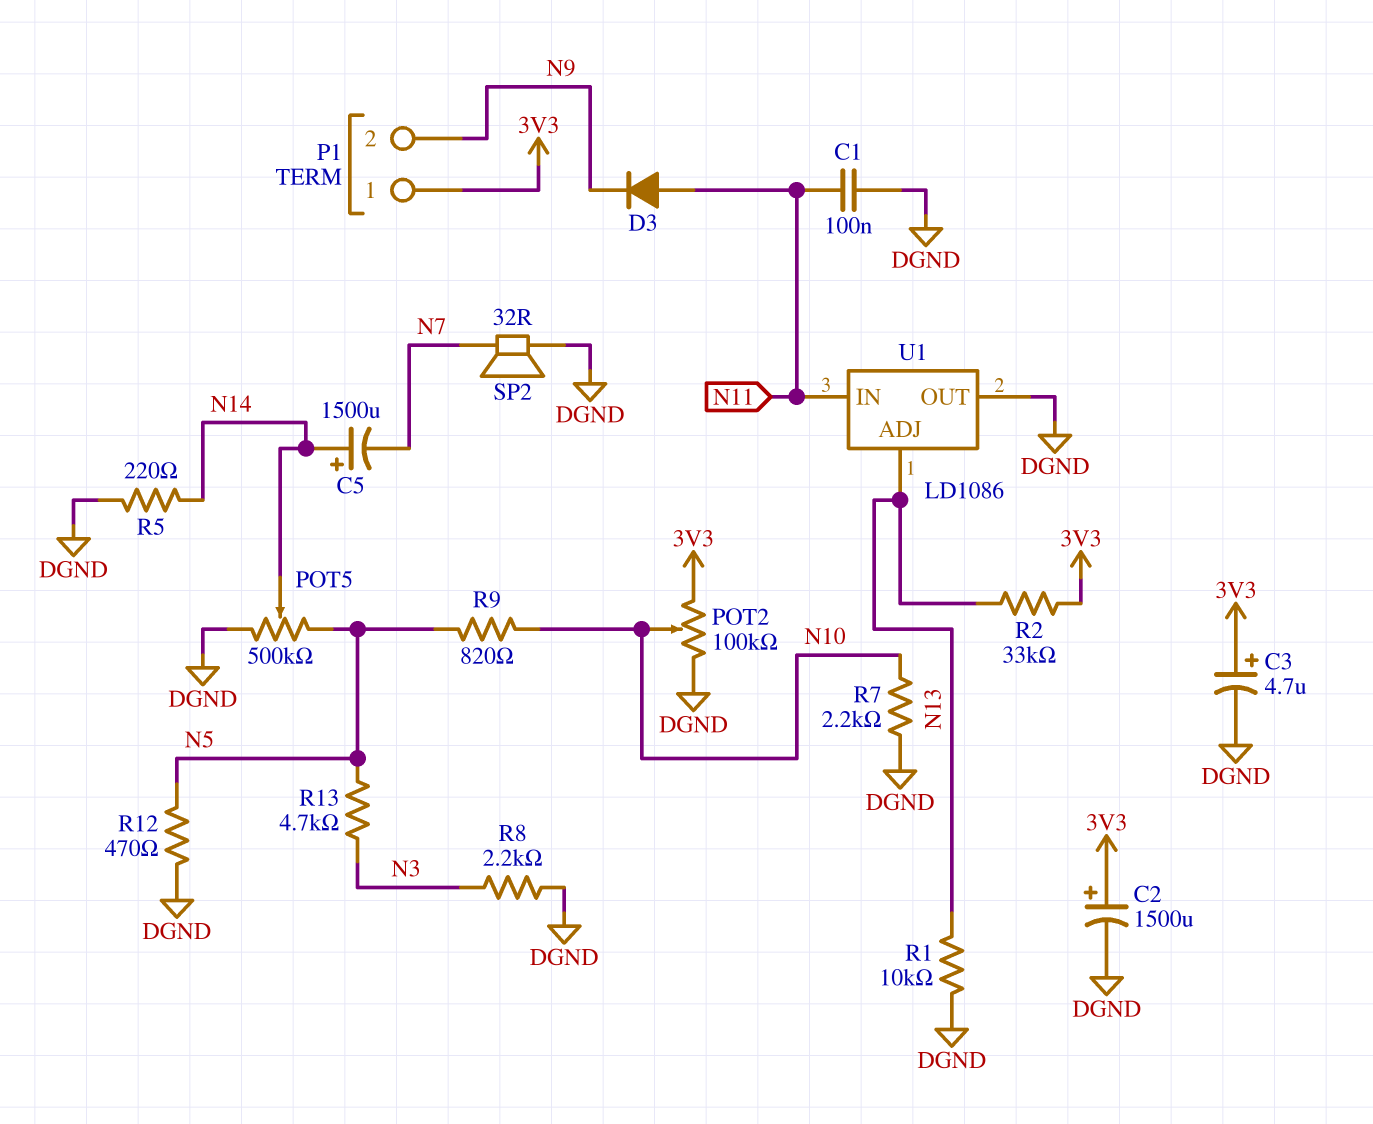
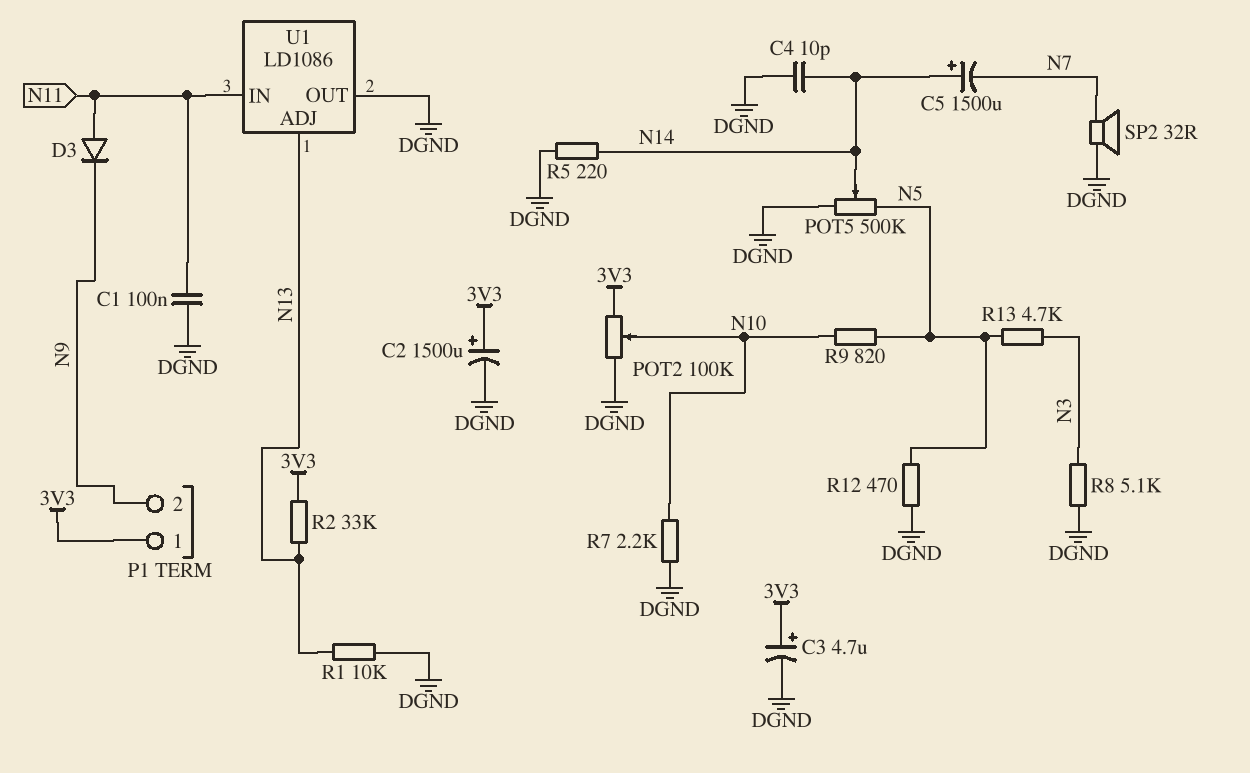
C4: none -> 10pF (DGND, N14)
R8: 2.2k (DGND, N3) -> 5.1k (DGND, N3)

